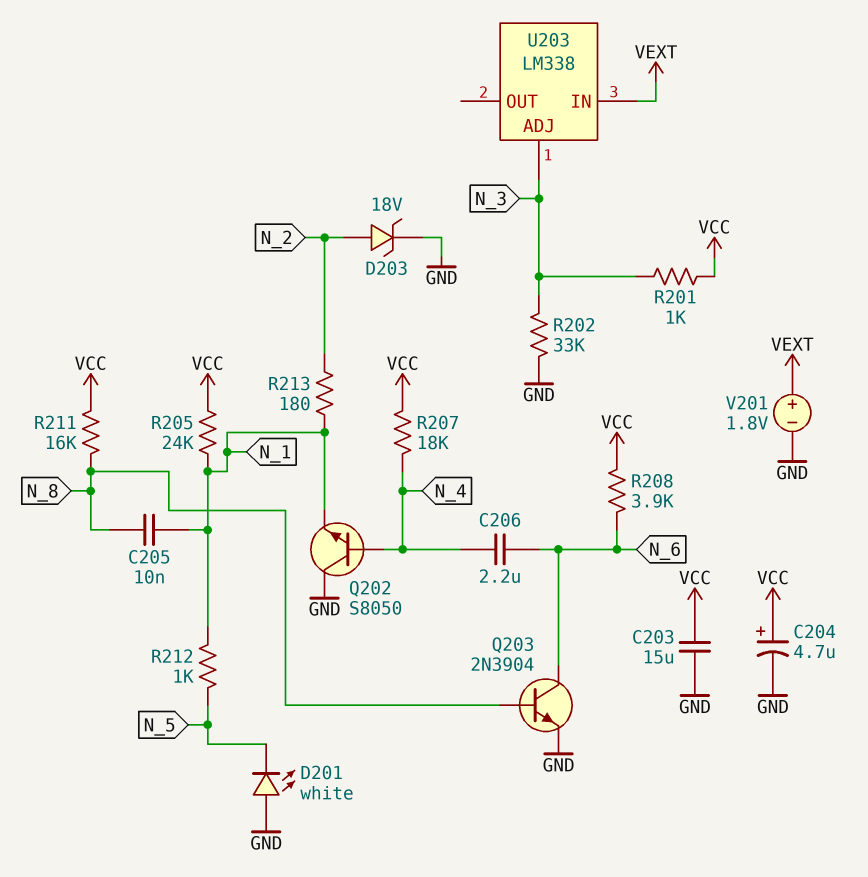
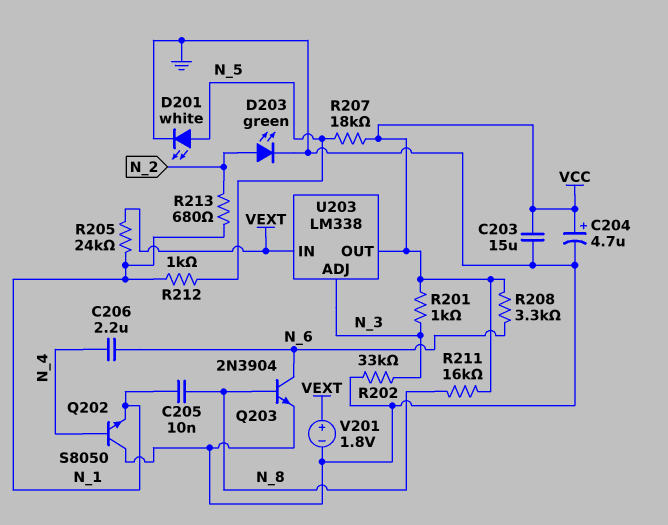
D201: LED white (A GND, K N_5) -> LED white (A N_5, K GND)
D203: zener 18V (A N_2, K GND) -> LED green (A N_2, K GND)
R205: 24k (N_1, VCC) -> 24k (N_1, VEXT)
R207: 18k (N_4, VCC) -> 18k (N_5, VCC)
R208: 3.9k (N_6, VCC) -> 3.3k (N_6, VCC)
R213: 180 (N_1, N_2) -> 680 (N_1, N_2)
U203 pin OUT: none -> VCC

